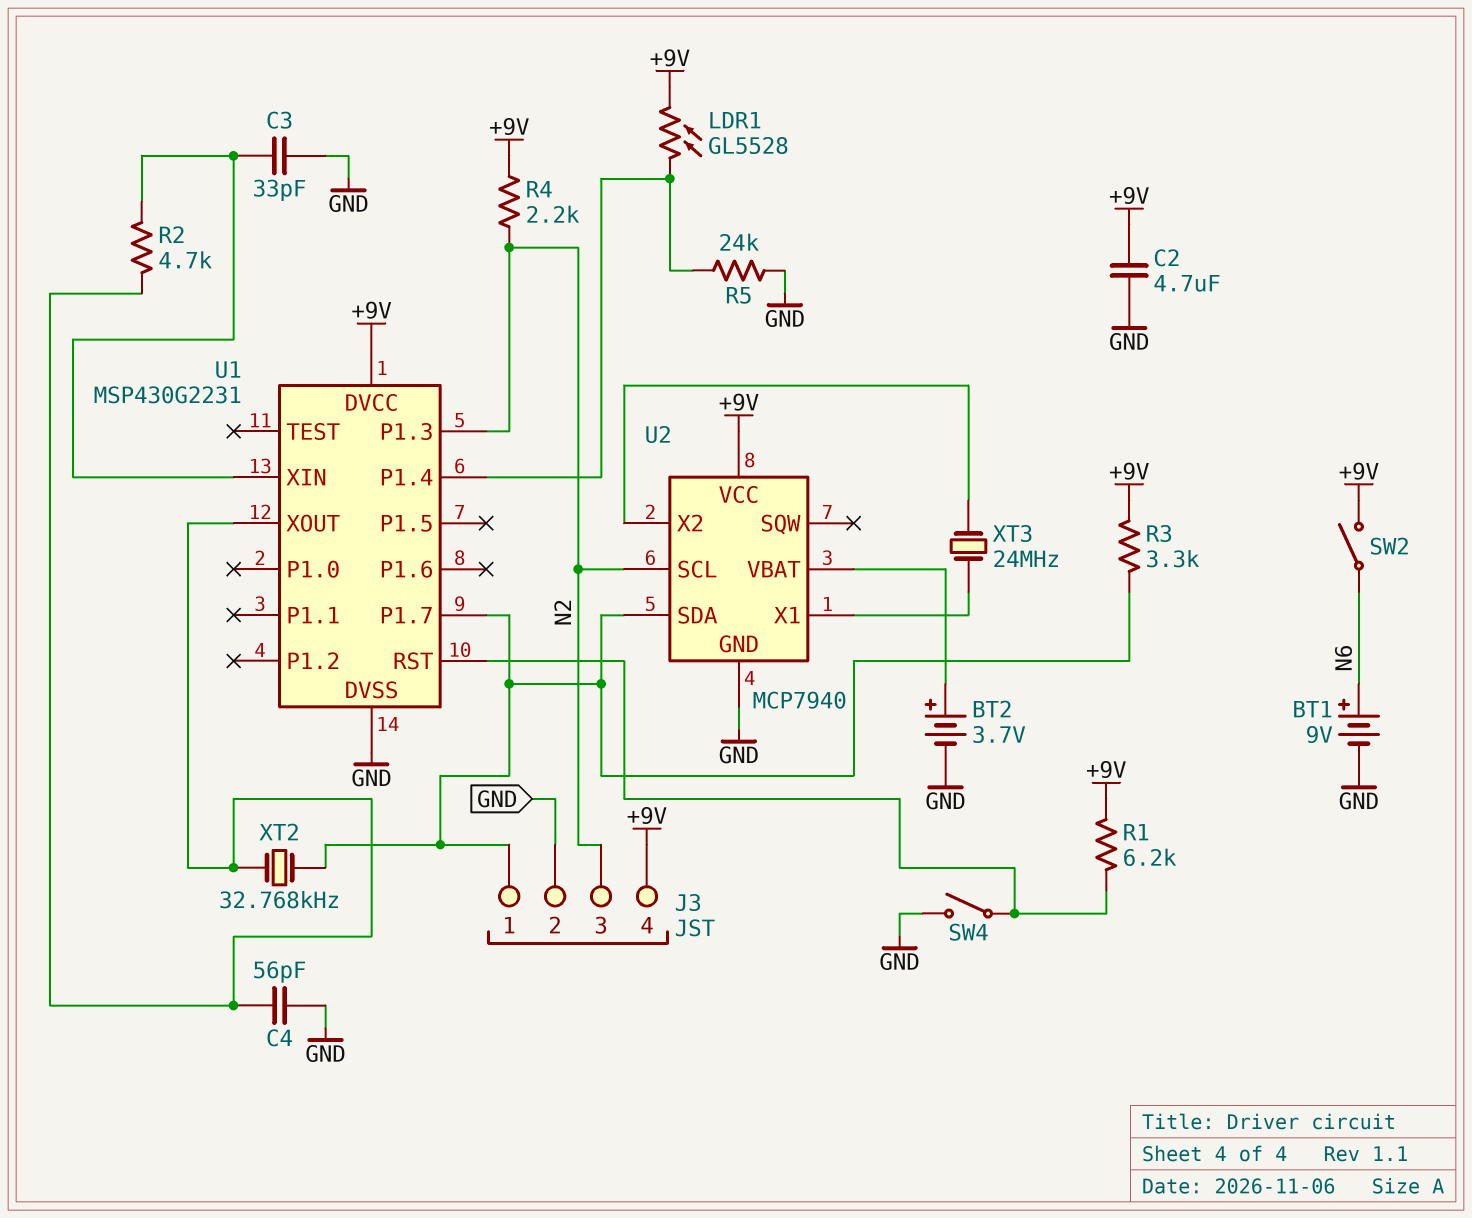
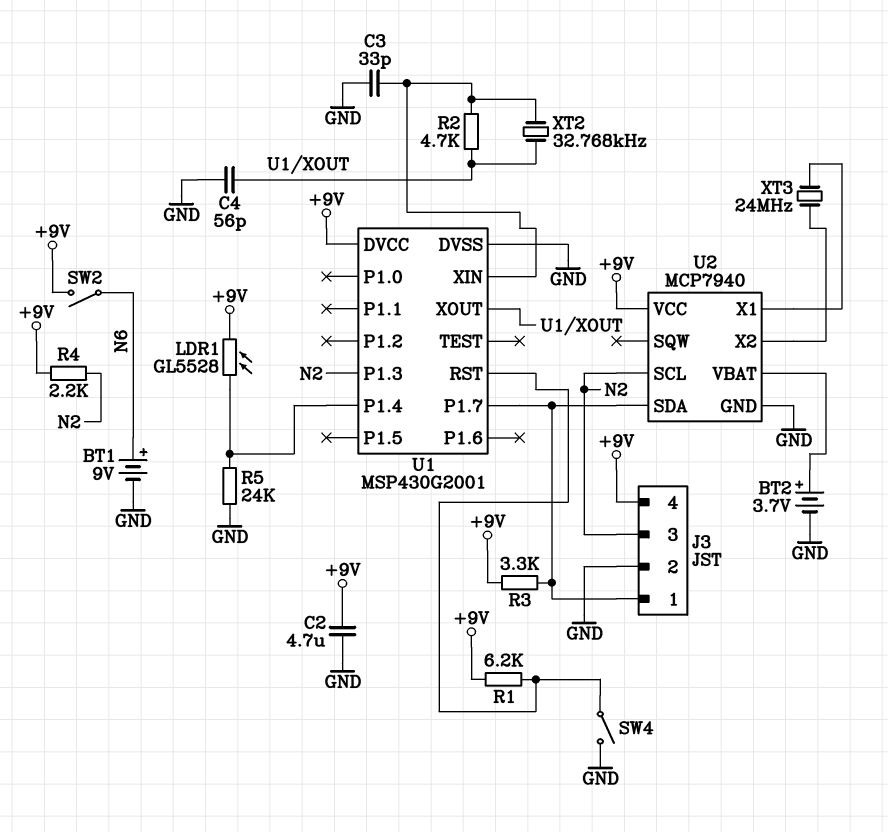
U1: MSP430G2231 -> MSP430G2001
XT2: 32.768kHz (J3/1, U1/XOUT) -> 32.768kHz (U1/XIN, U1/XOUT)

